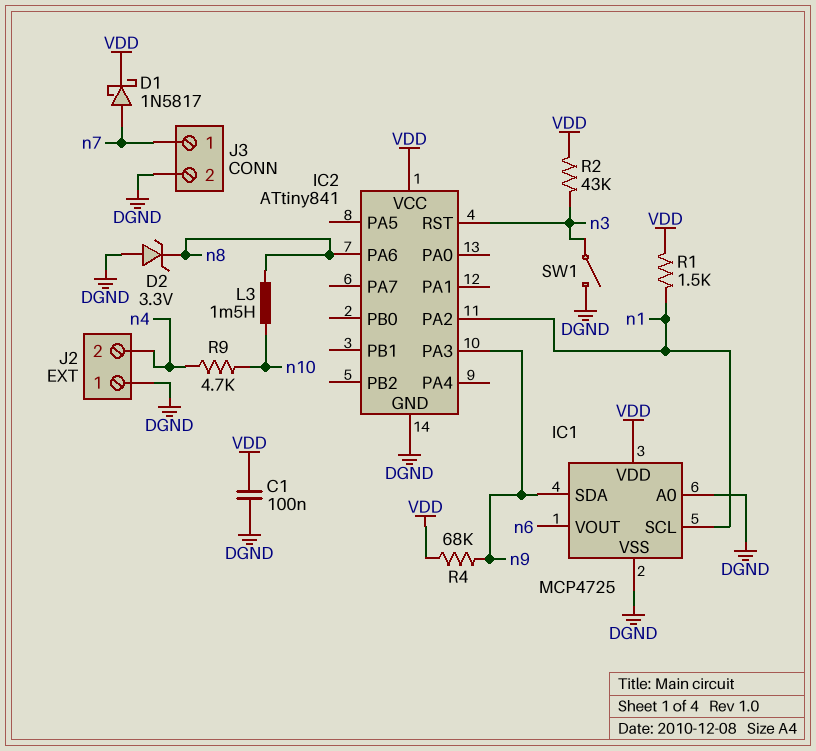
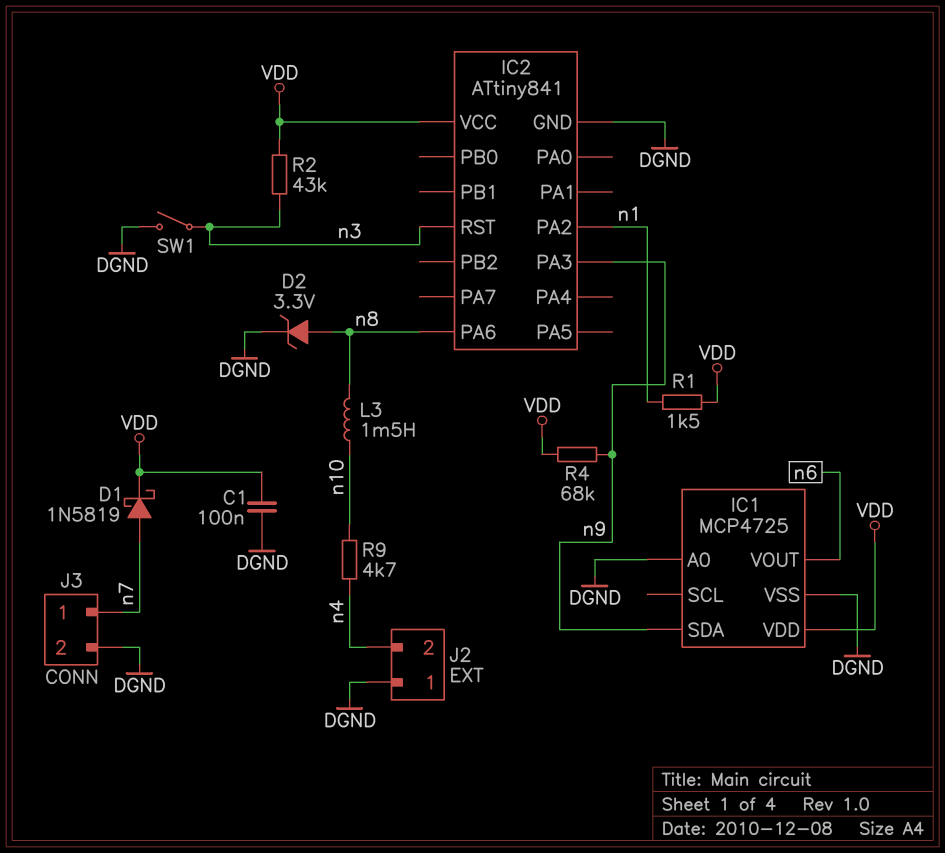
D1: schottky 1N5817 (A n7, K VDD) -> schottky 1N5819 (A n7, K VDD)
D2: zener 3.3V (A DGND, K n8) -> zener 3.3V (A n8, K DGND)
IC1 pin SCL: n1 -> none

